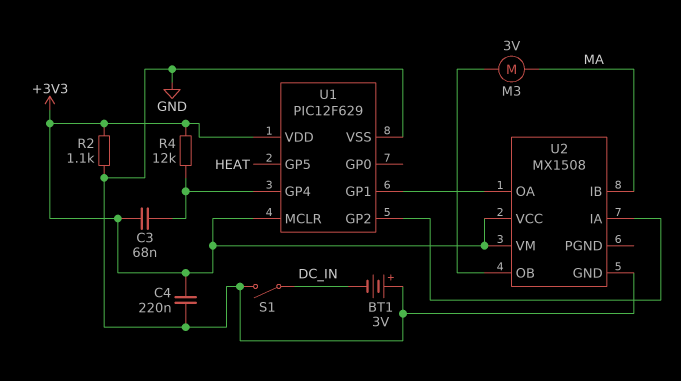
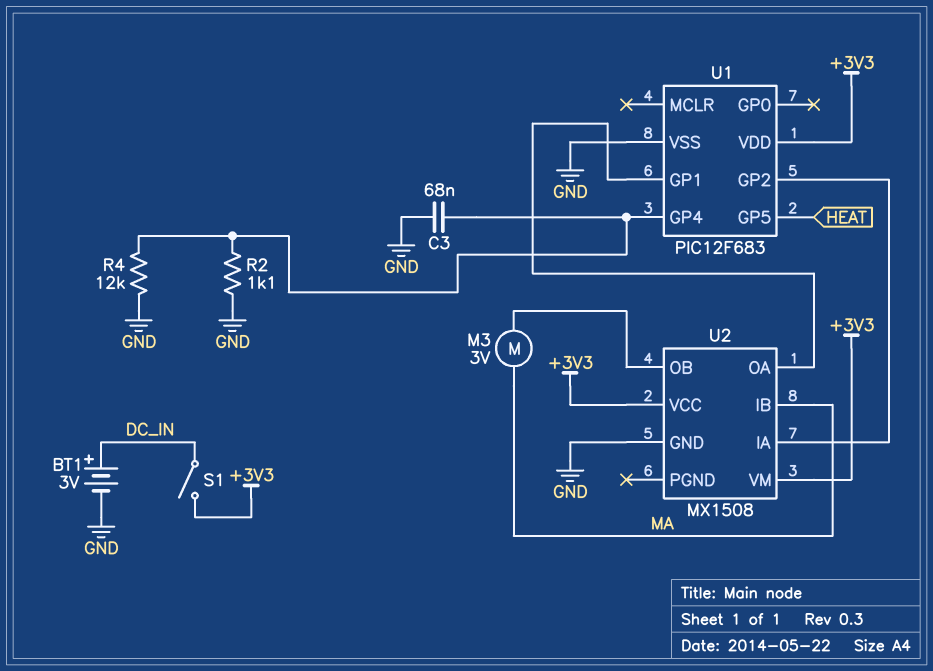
BT1: 3V (plus GND, minus DC_IN) -> 3V (plus DC_IN, minus GND)
C3: 68nF (+3V3, U1/GP4) -> 68nF (GND, U1/GP4)
C4: 220nF (+3V3, GND) -> none
R2: 1.1k (+3V3, GND) -> 1.1k (GND, U1/GP4)
R4: 12k (+3V3, U1/GP4) -> 12k (GND, U1/GP4)
S1: switch (DC_IN, GND) -> switch (+3V3, DC_IN)
U1: PIC12F629 -> PIC12F683
U1 pin MCLR: +3V3 -> none

